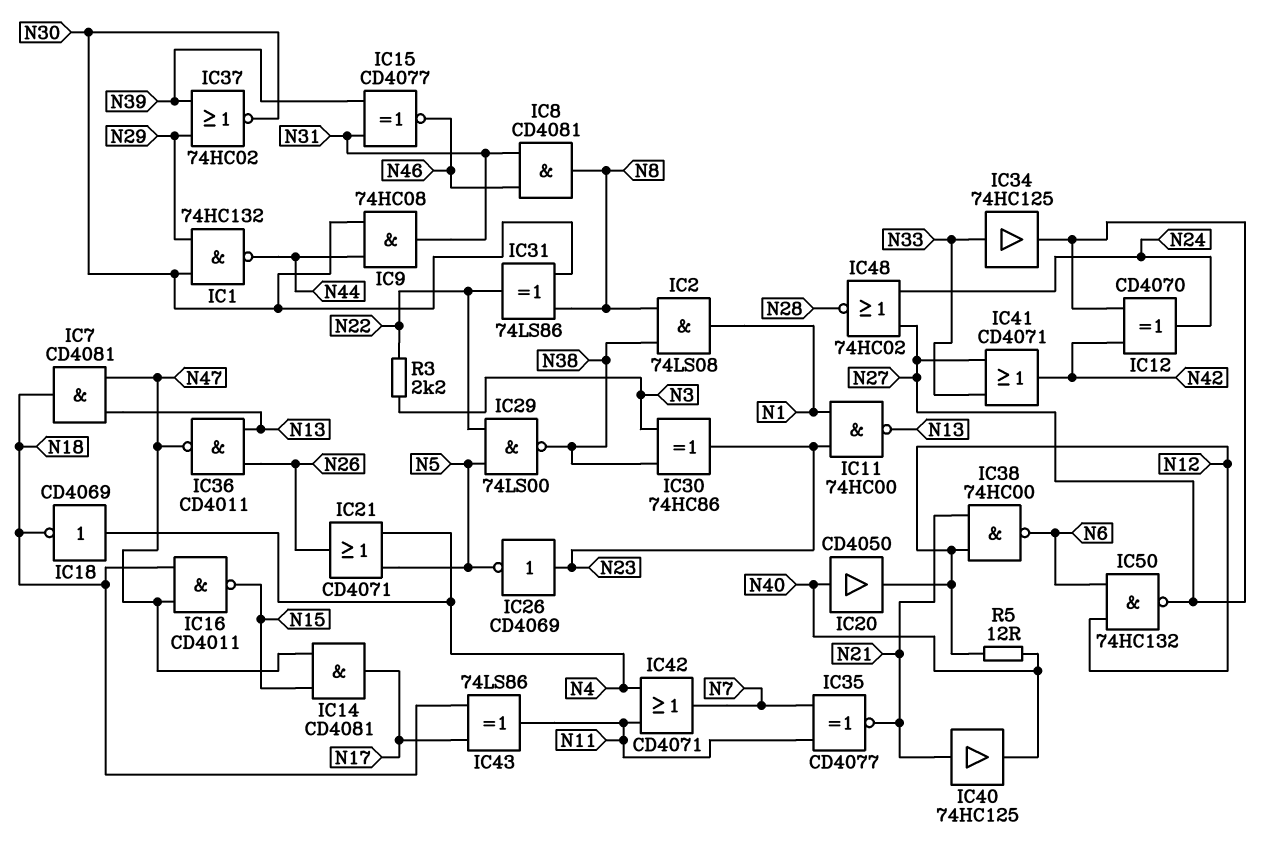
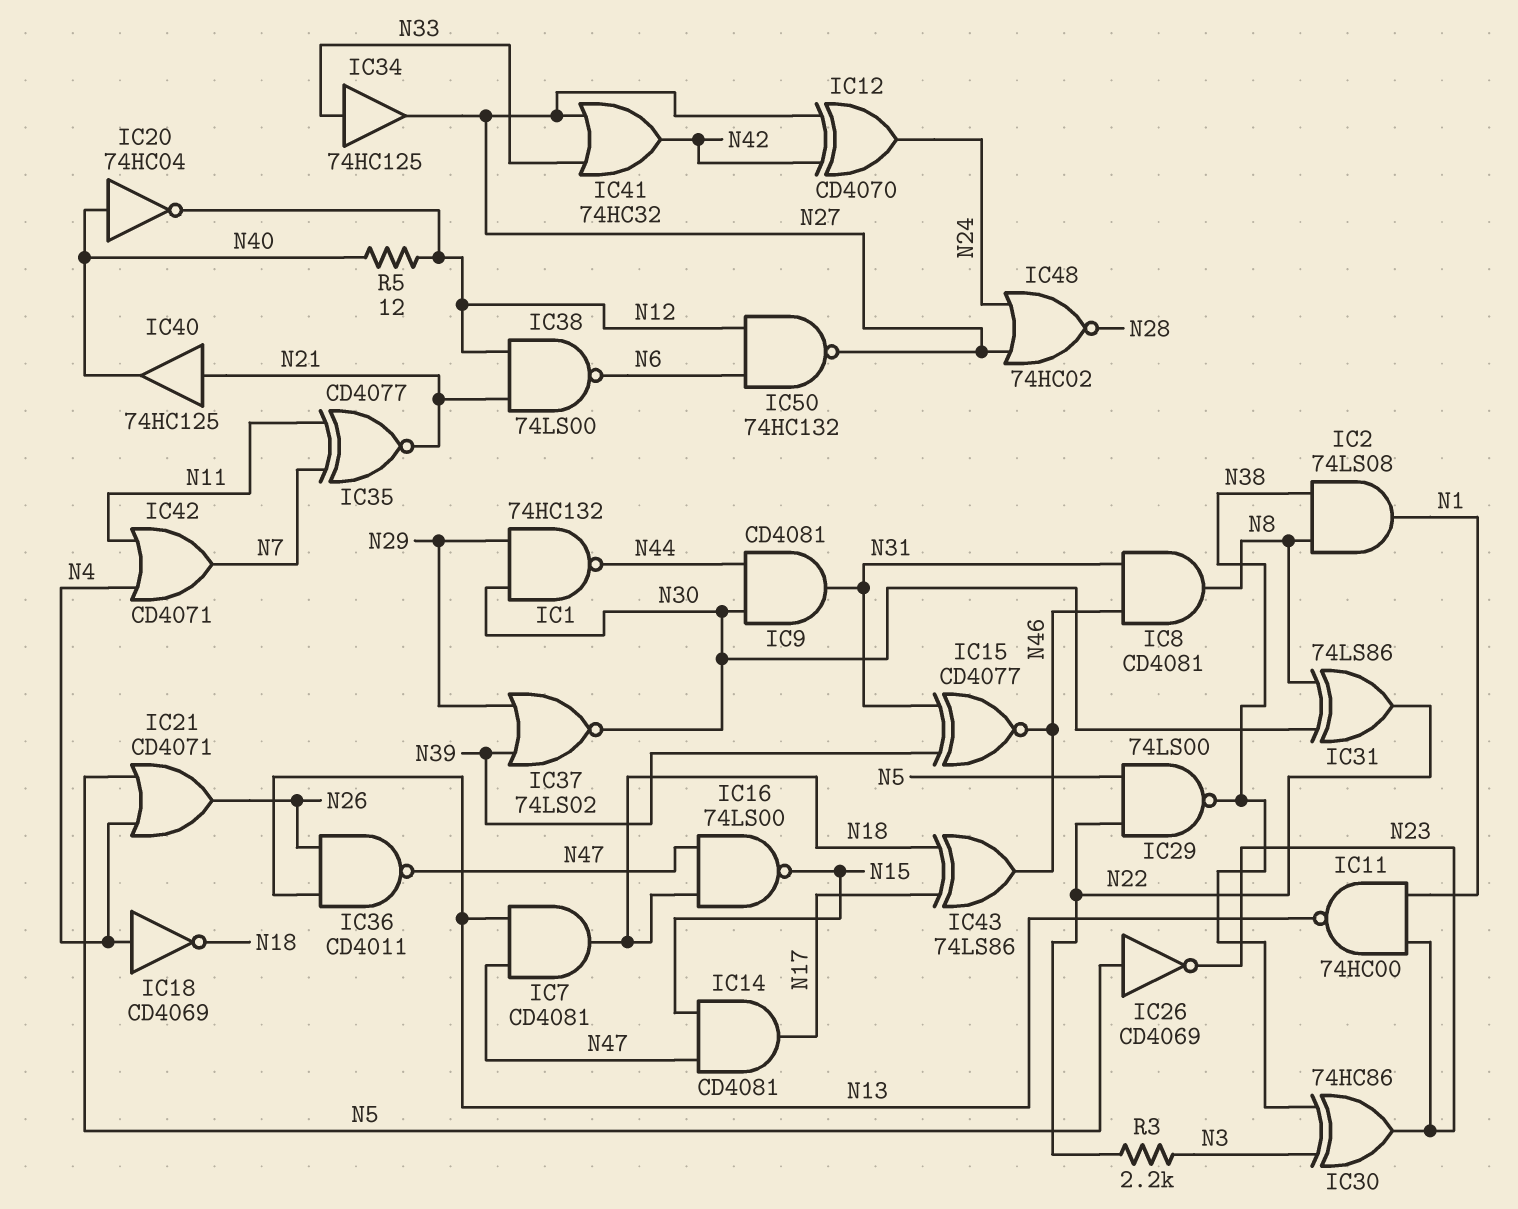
IC9: AND 74HC08 (in N30, in N44, out N31) -> AND CD4081 (in N30, in N44, out N31)
IC16: NAND CD4011 (in N18, in N47, out N15) -> NAND 74LS00 (in N18, in N47, out N15)
IC20: buffer CD4050 (in N40, out N12) -> NOT 74HC04 (in N40, out N12)
IC26: NOT CD4069 (in N23, out N5) -> NOT CD4069 (in N5, out N23)
IC37: NOR 74HC02 (in N29, in N39, out N30) -> NOR 74LS02 (in N29, in N39, out N30)
IC38: NAND 74HC00 (in N12, in N21, out N6) -> NAND 74LS00 (in N12, in N21, out N6)
IC41: OR CD4071 (in N27, in N33, out N42) -> OR 74HC32 (in N27, in N33, out N42)
IC43: XOR 74LS86 (in N17, in N18, out N11) -> XOR 74LS86 (in N17, in N18, out N46)

